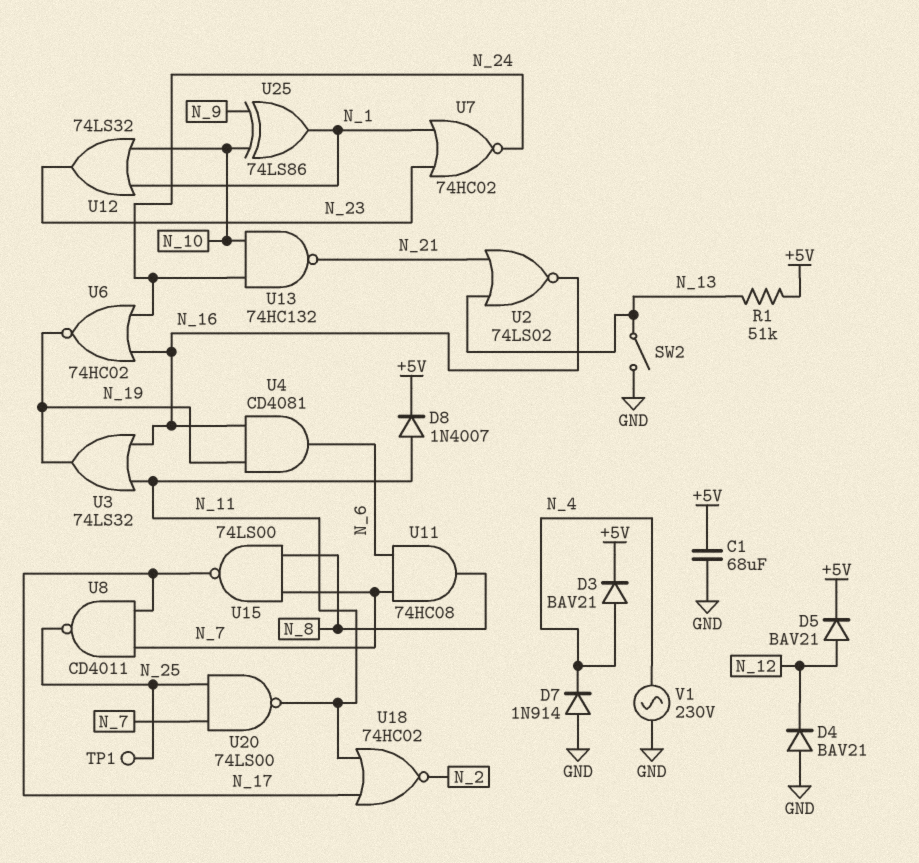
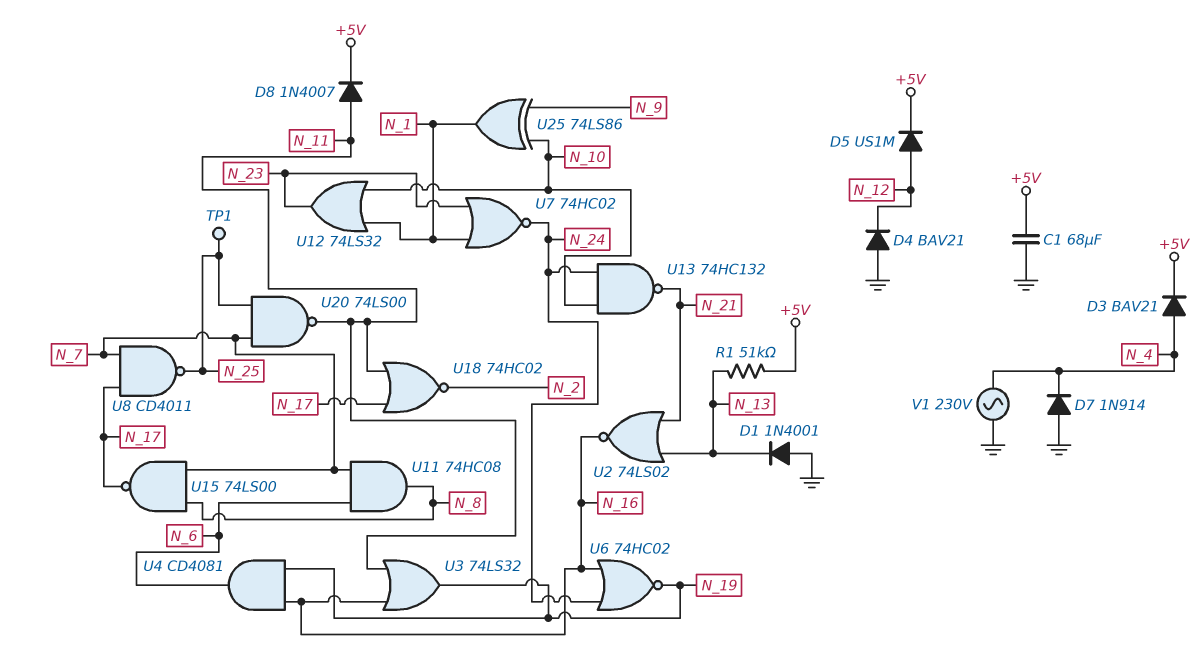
D1: none -> diode 1N4001 (A GND, K N_13)
D5: diode BAV21 (A N_12, K +5V) -> diode US1M (A N_12, K +5V)
SW2: switch (GND, N_13) -> none

